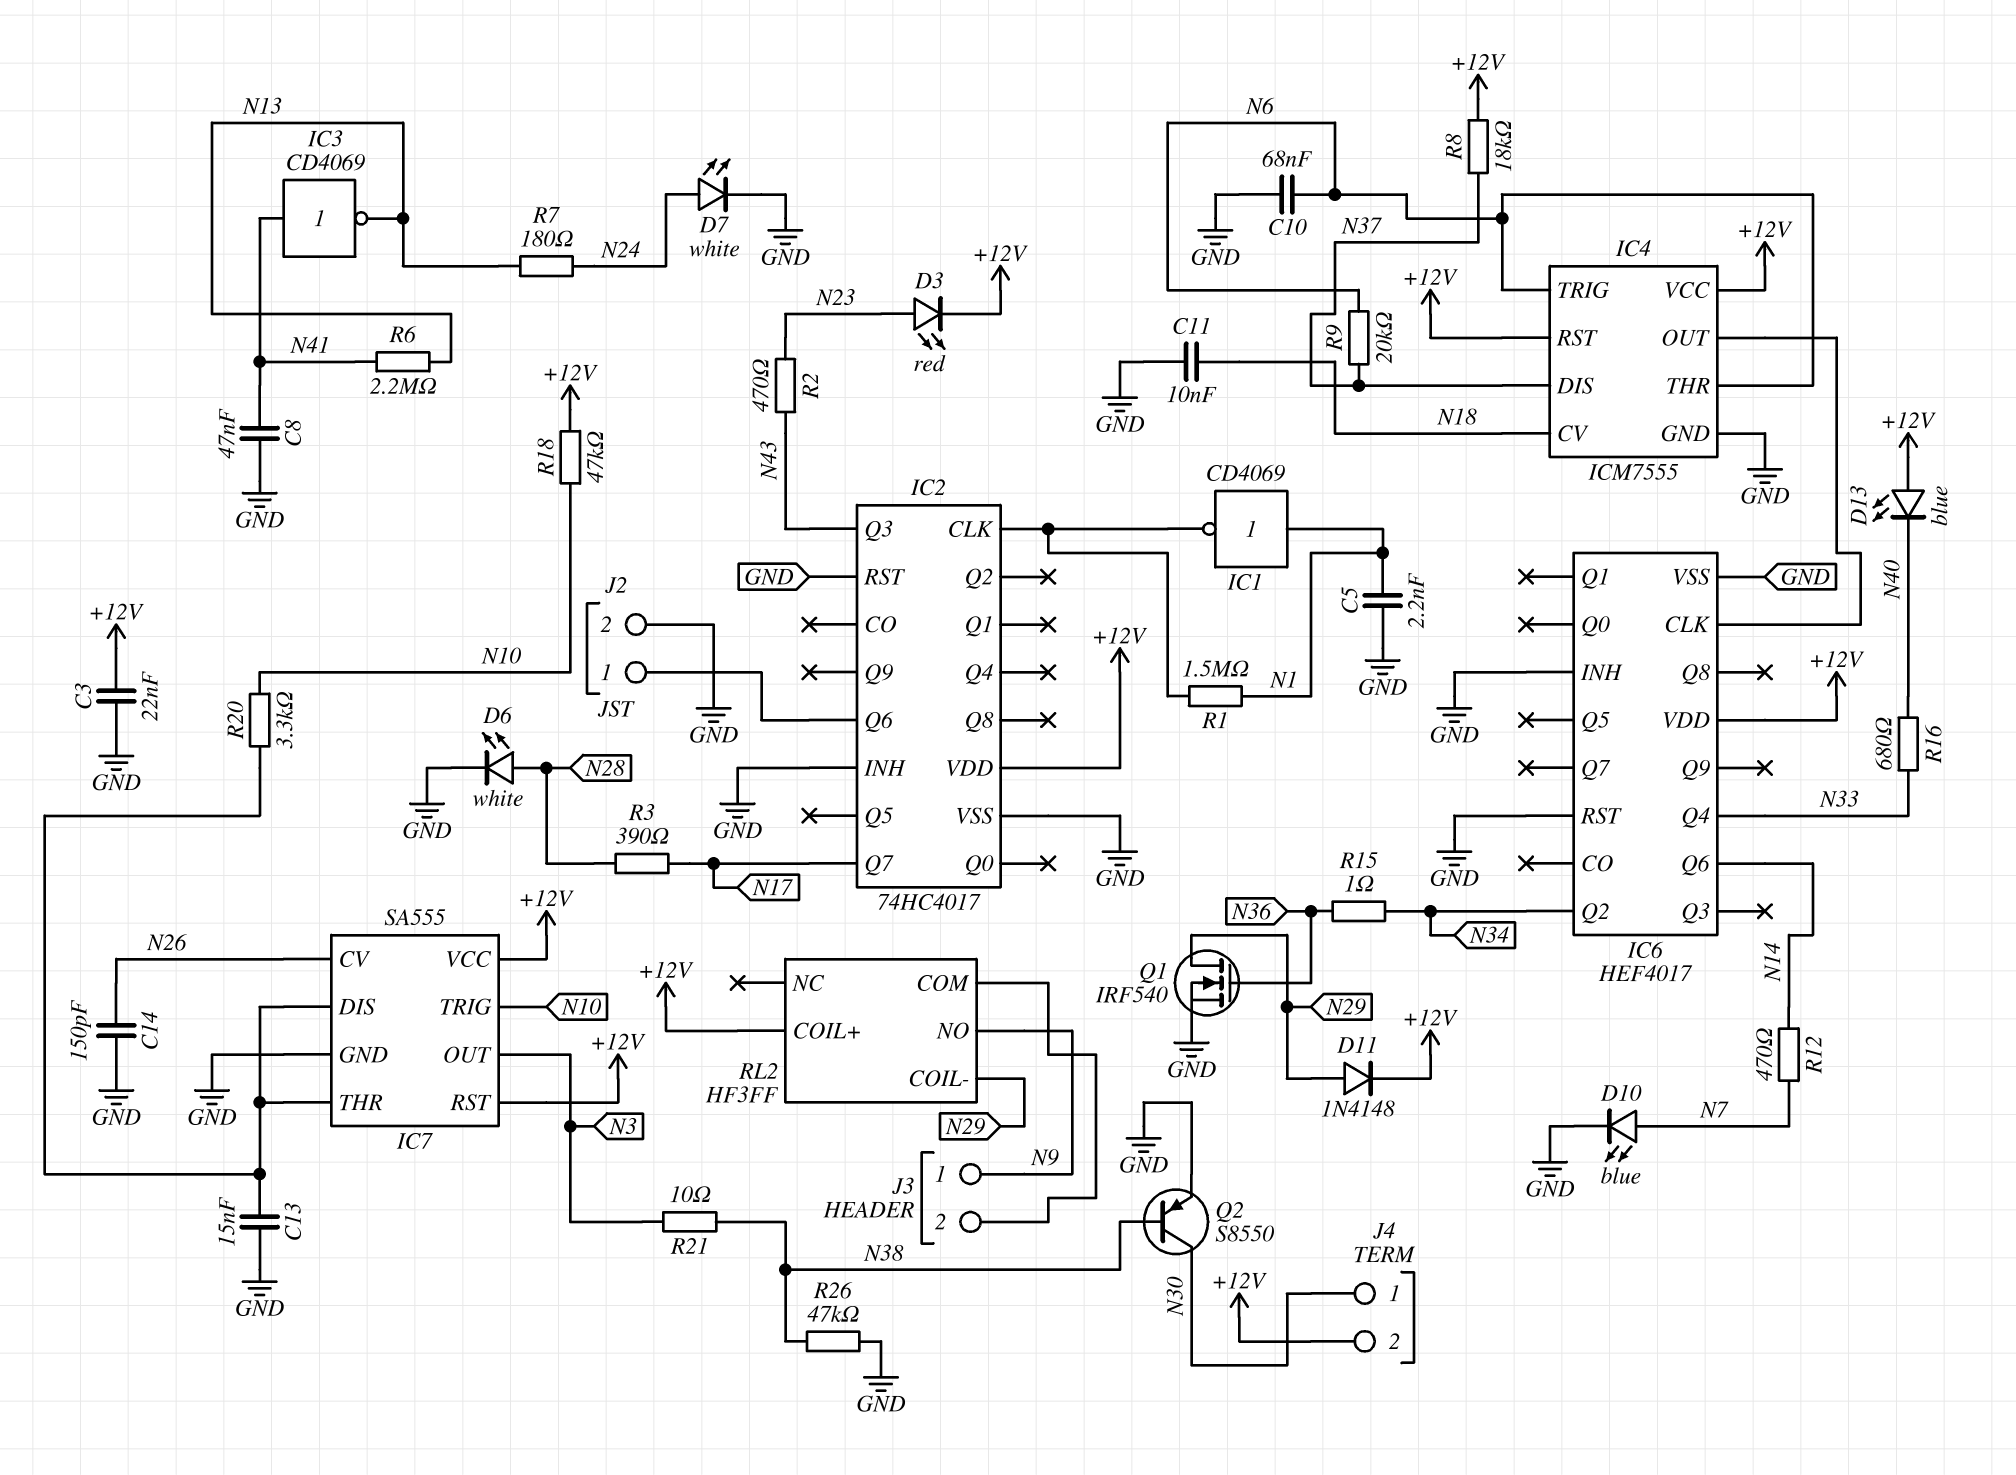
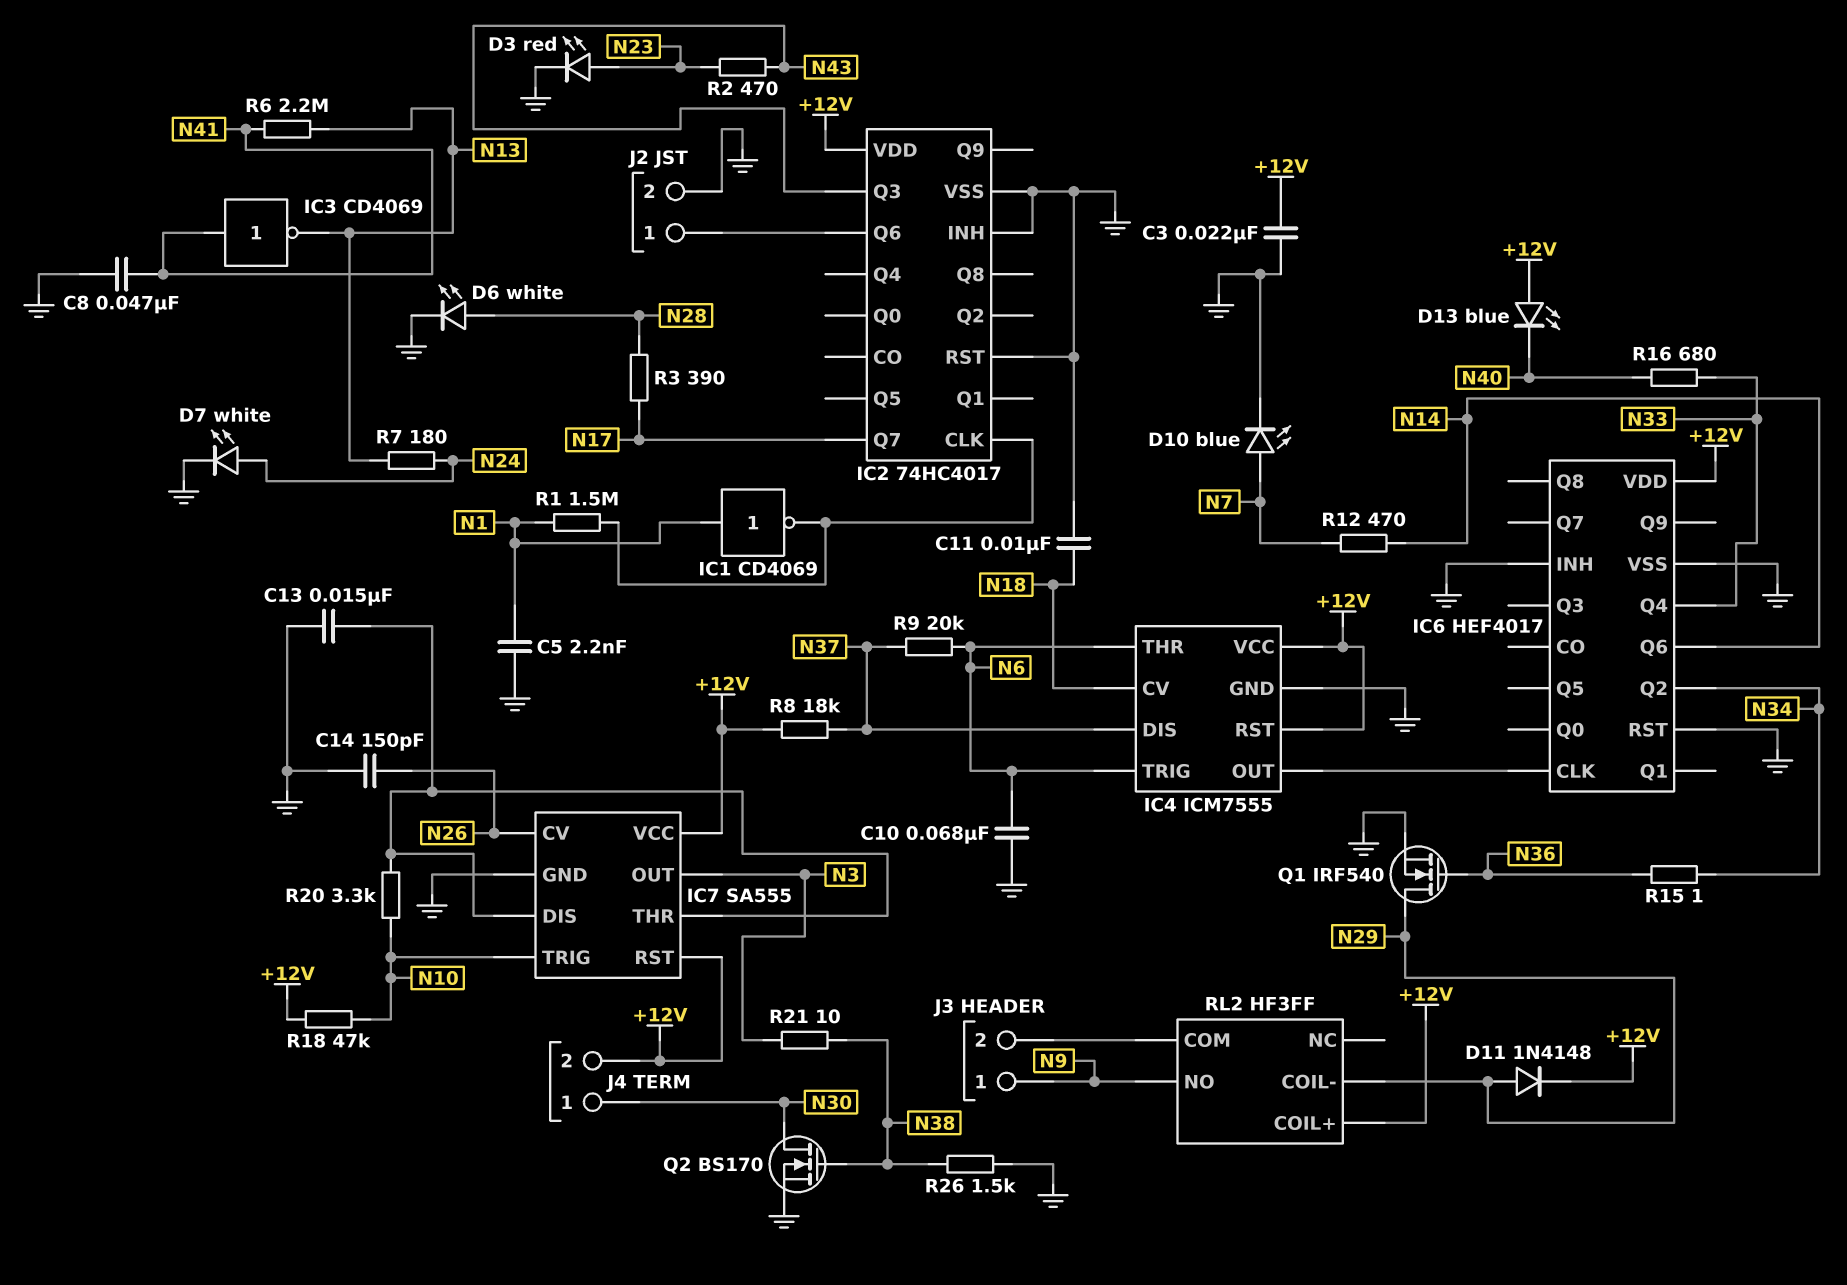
D3: LED red (A N23, K +12V) -> LED red (A N23, K GND)
Q2: PNP S8550 (B N38, C N30, E GND) -> NMOS BS170 (G N38, D N30, S GND)
R26: 47k (GND, N38) -> 1.5k (GND, N38)

